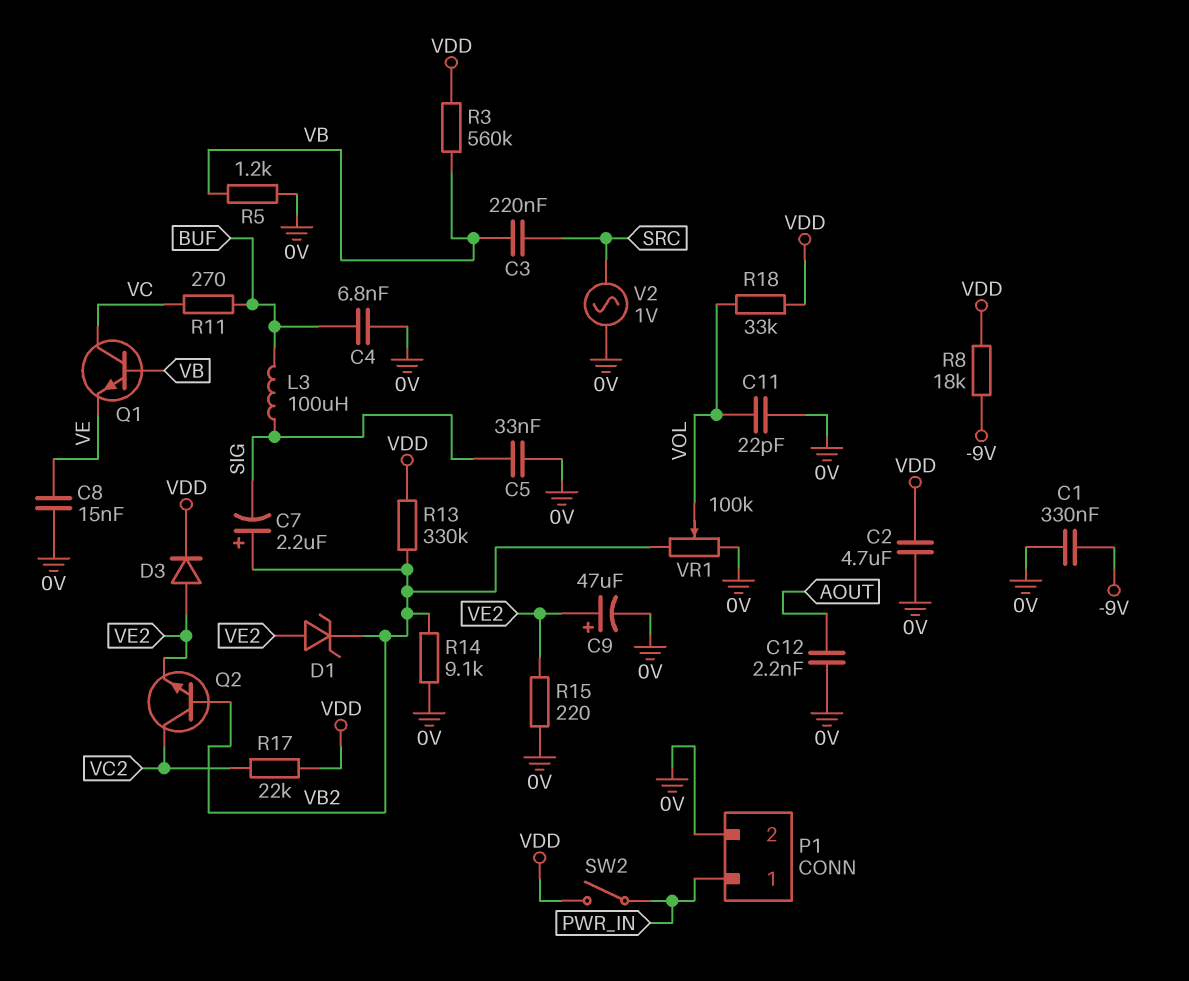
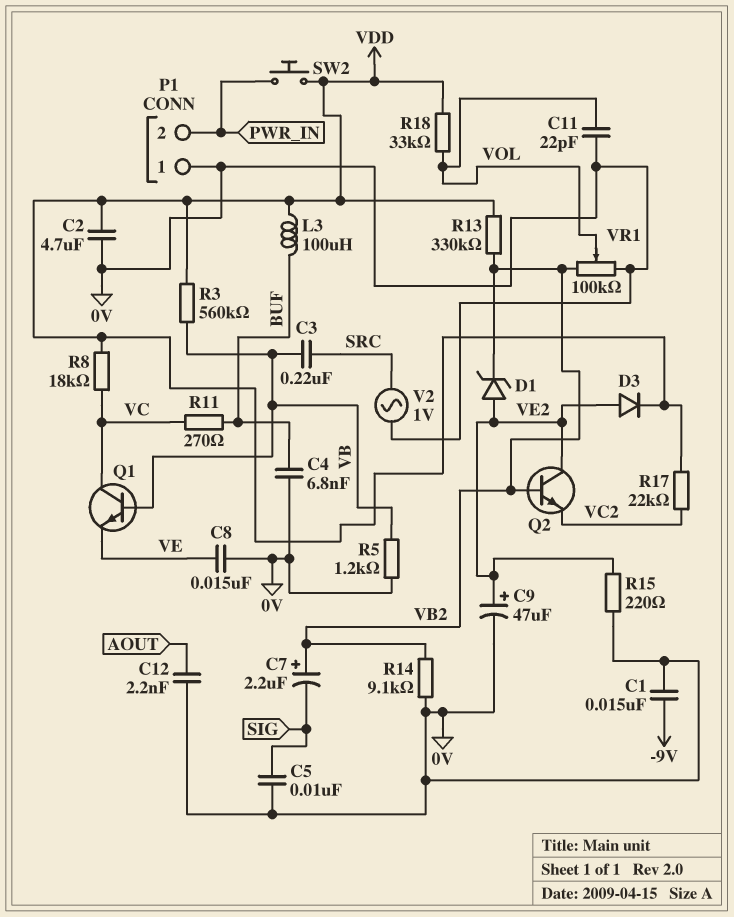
C1: 330nF (-9V, 0V) -> 15nF (-9V, 0V)
C5: 33nF (0V, SIG) -> 10nF (0V, SIG)
L3: 100uH (BUF, SIG) -> 100uH (BUF, VDD)
P1 pin 1: PWR_IN -> 0V
P1 pin 2: 0V -> PWR_IN
Q2: NPN (B VB2, C VC2, E VE2) -> NPN (B VB2, C VE2, E VC2)
R8: 18k (-9V, VDD) -> 18k (VC, VDD)
SW2: switch (PWR_IN, VDD) -> button (PWR_IN, VDD)

